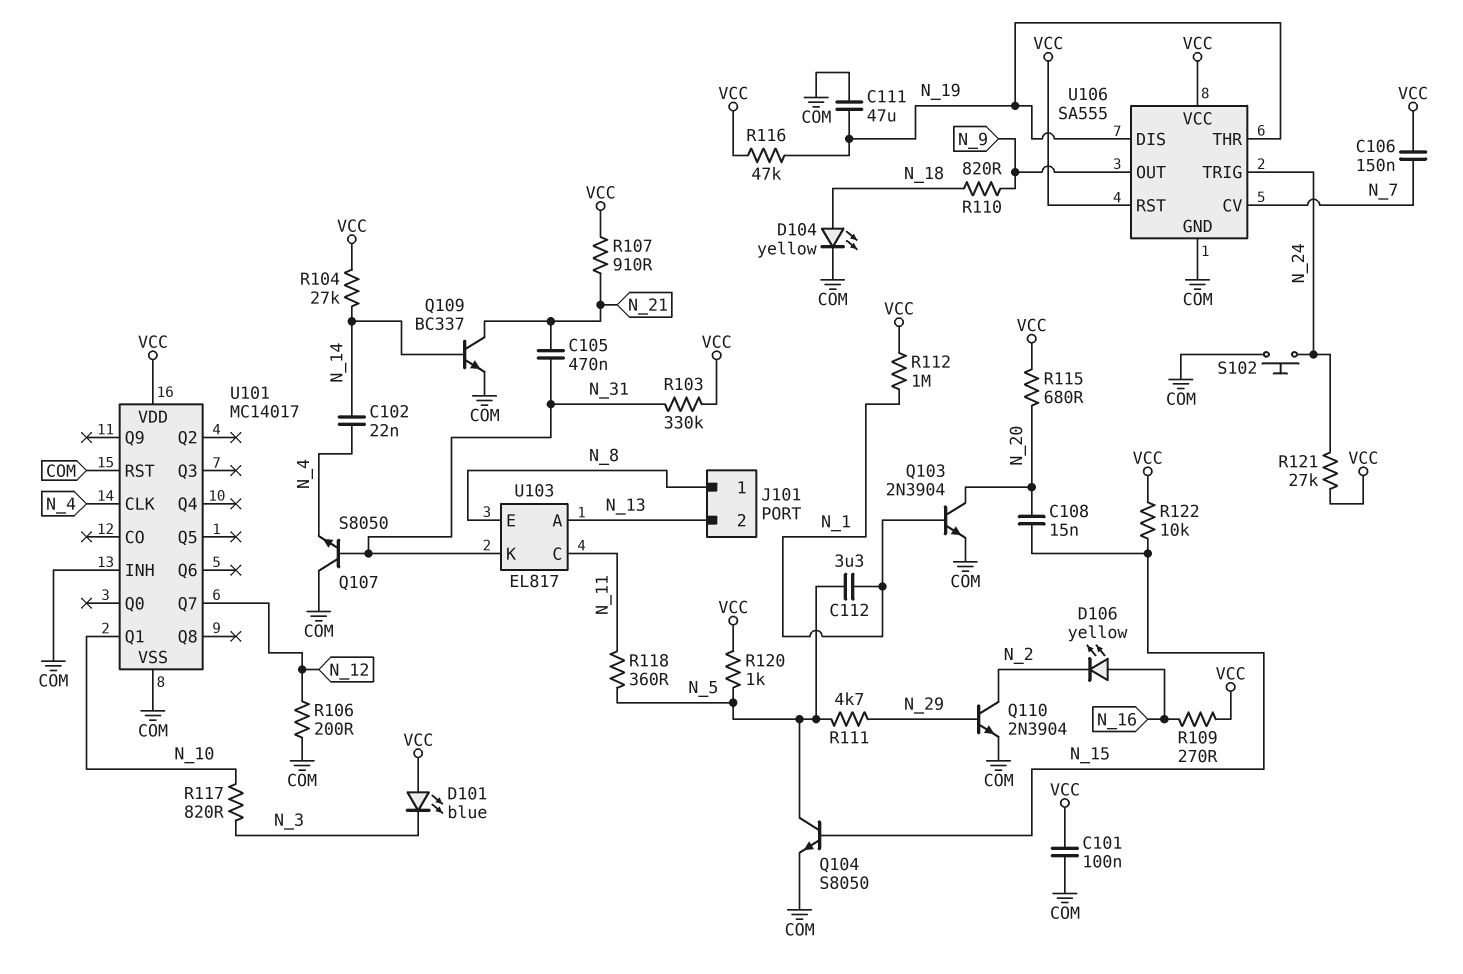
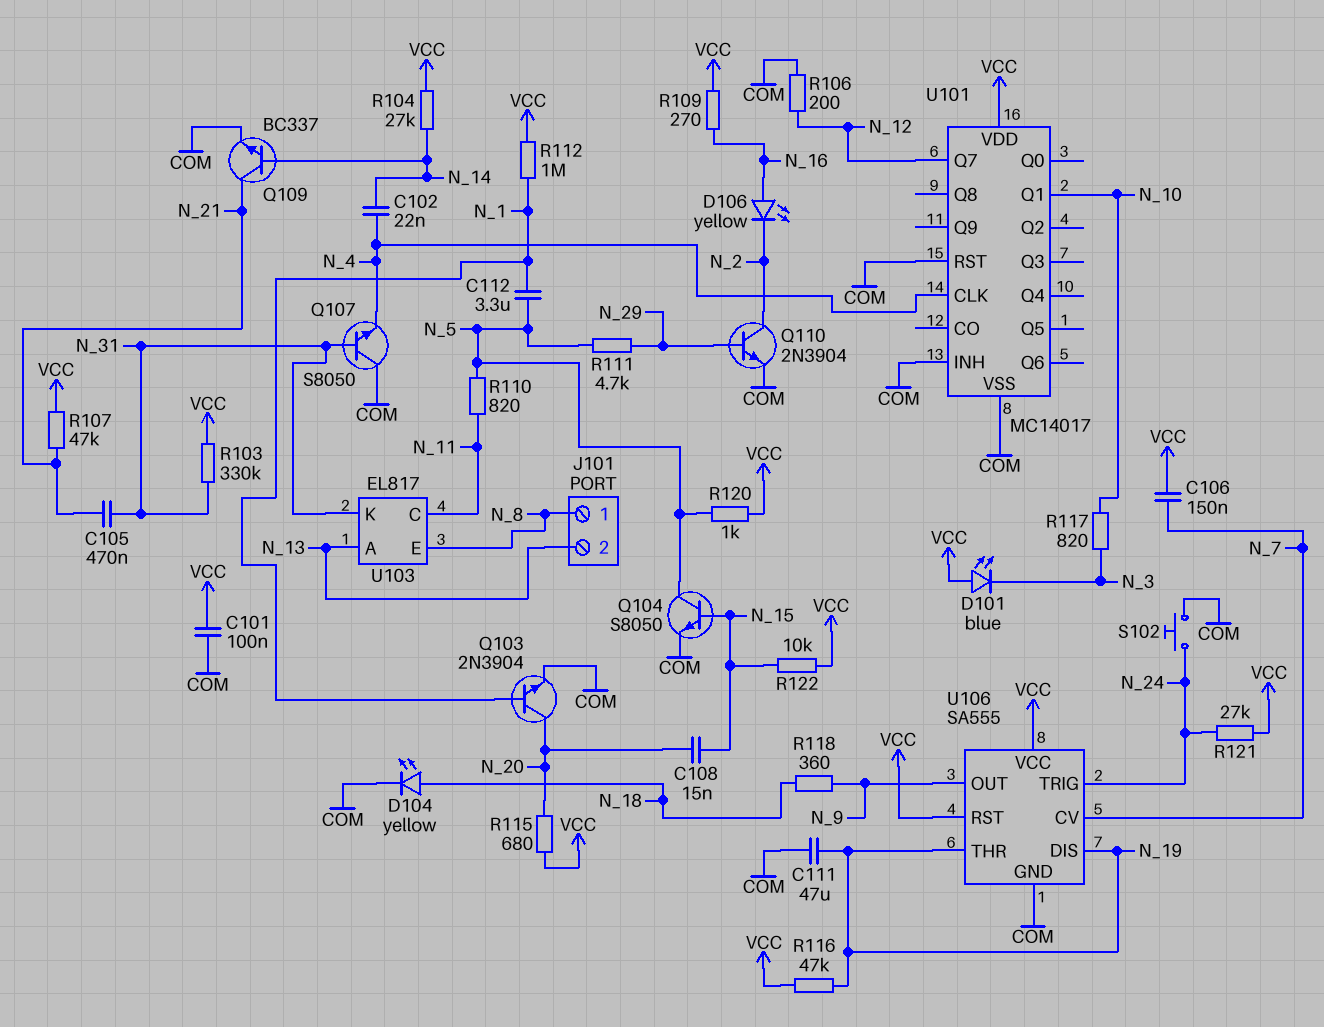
R107: 910 (N_21, VCC) -> 47k (N_21, VCC)
R110: 820 (N_9, N_18) -> 820 (N_5, N_11)
R118: 360 (N_5, N_11) -> 360 (N_9, N_18)

